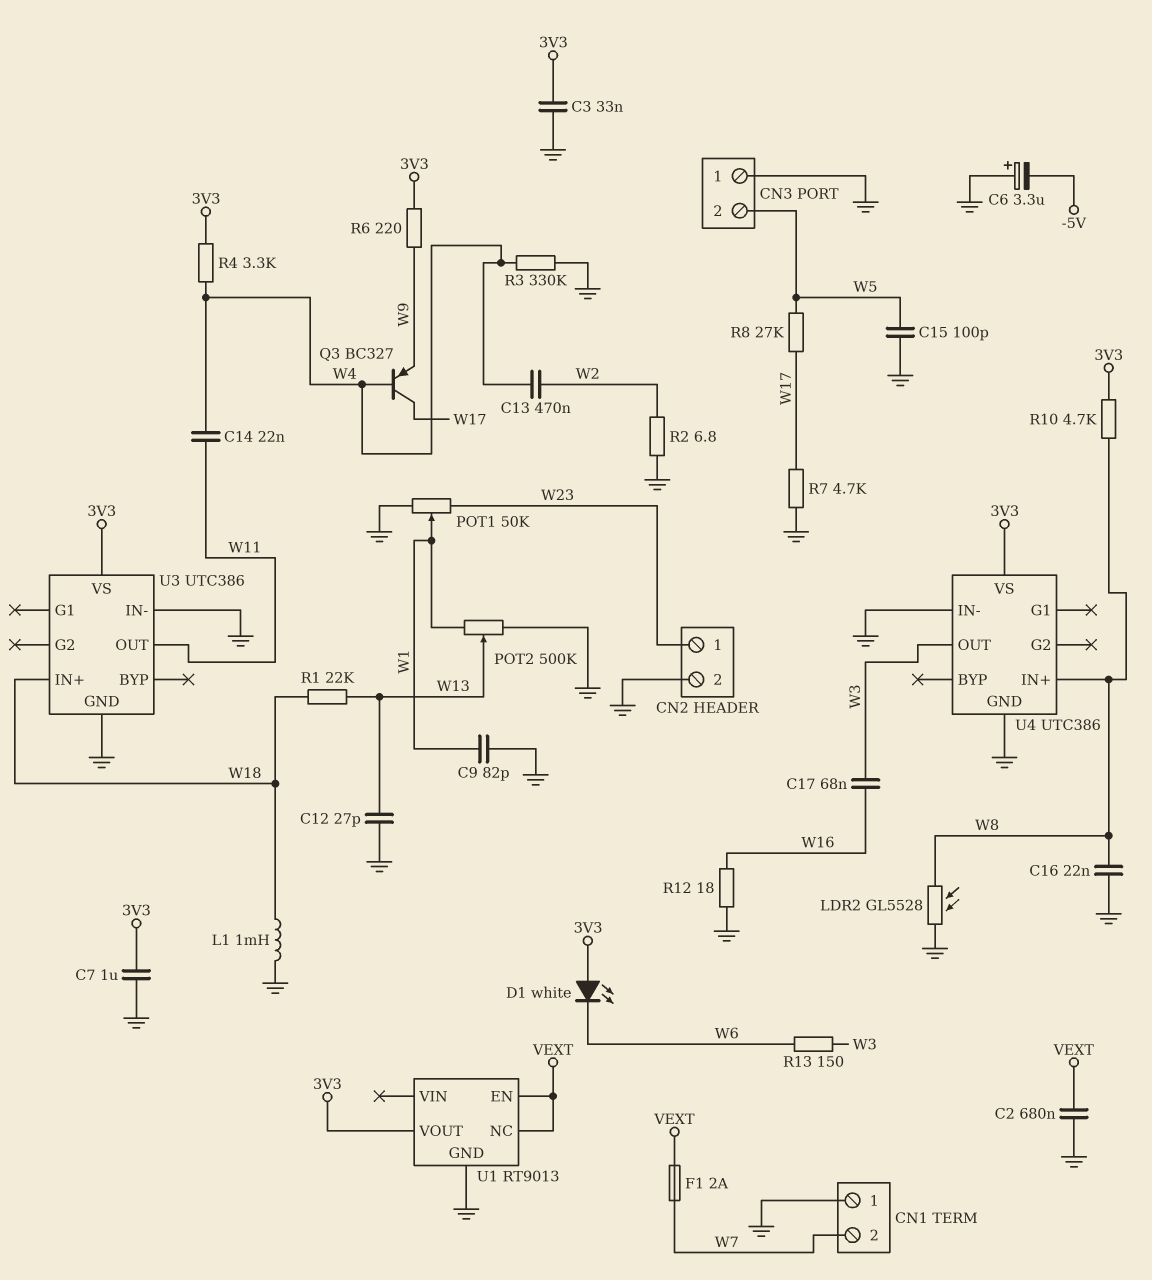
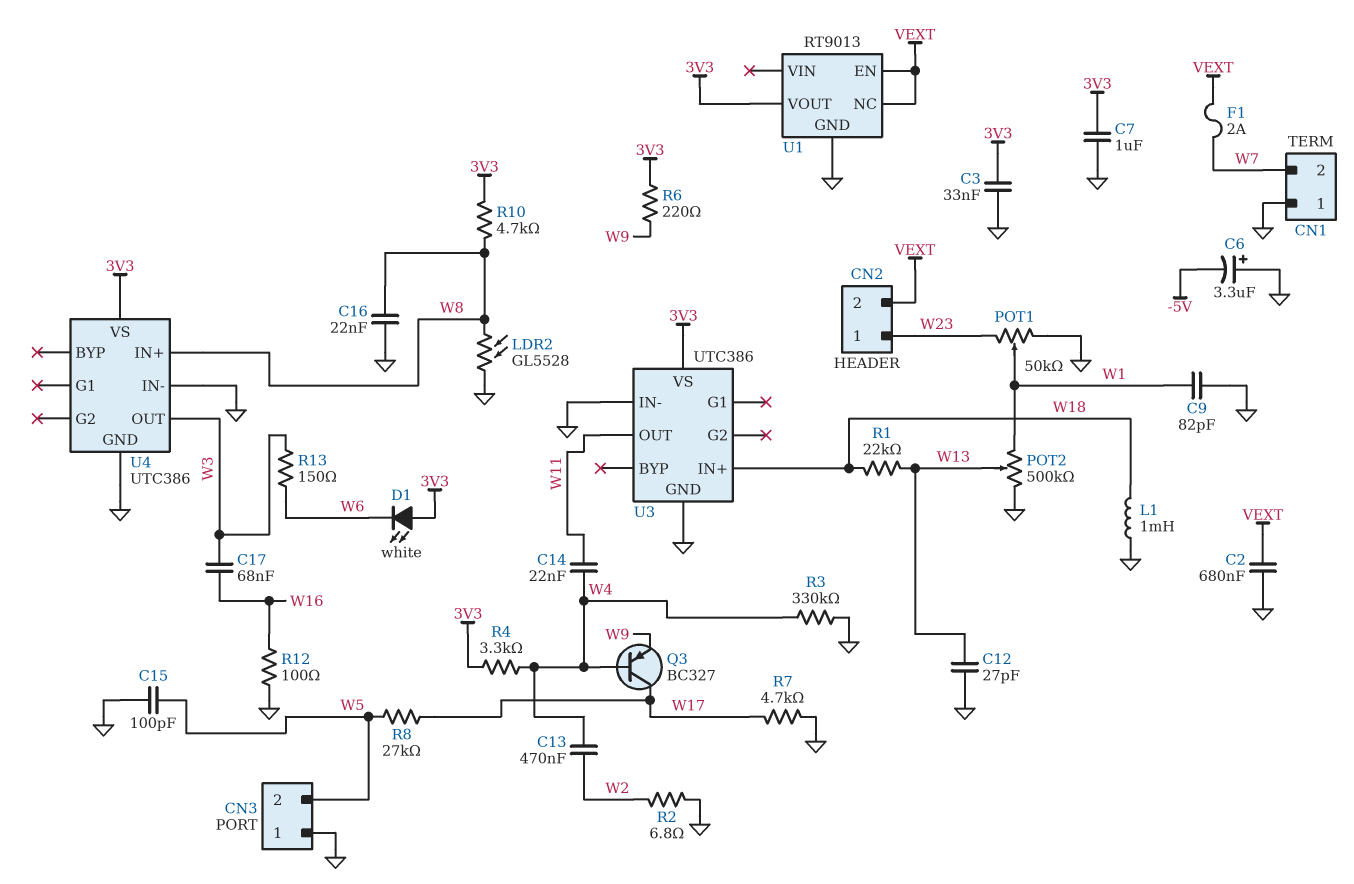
CN2 pin 2: GND -> VEXT
R12: 18 (GND, W16) -> 100 (GND, W16)

